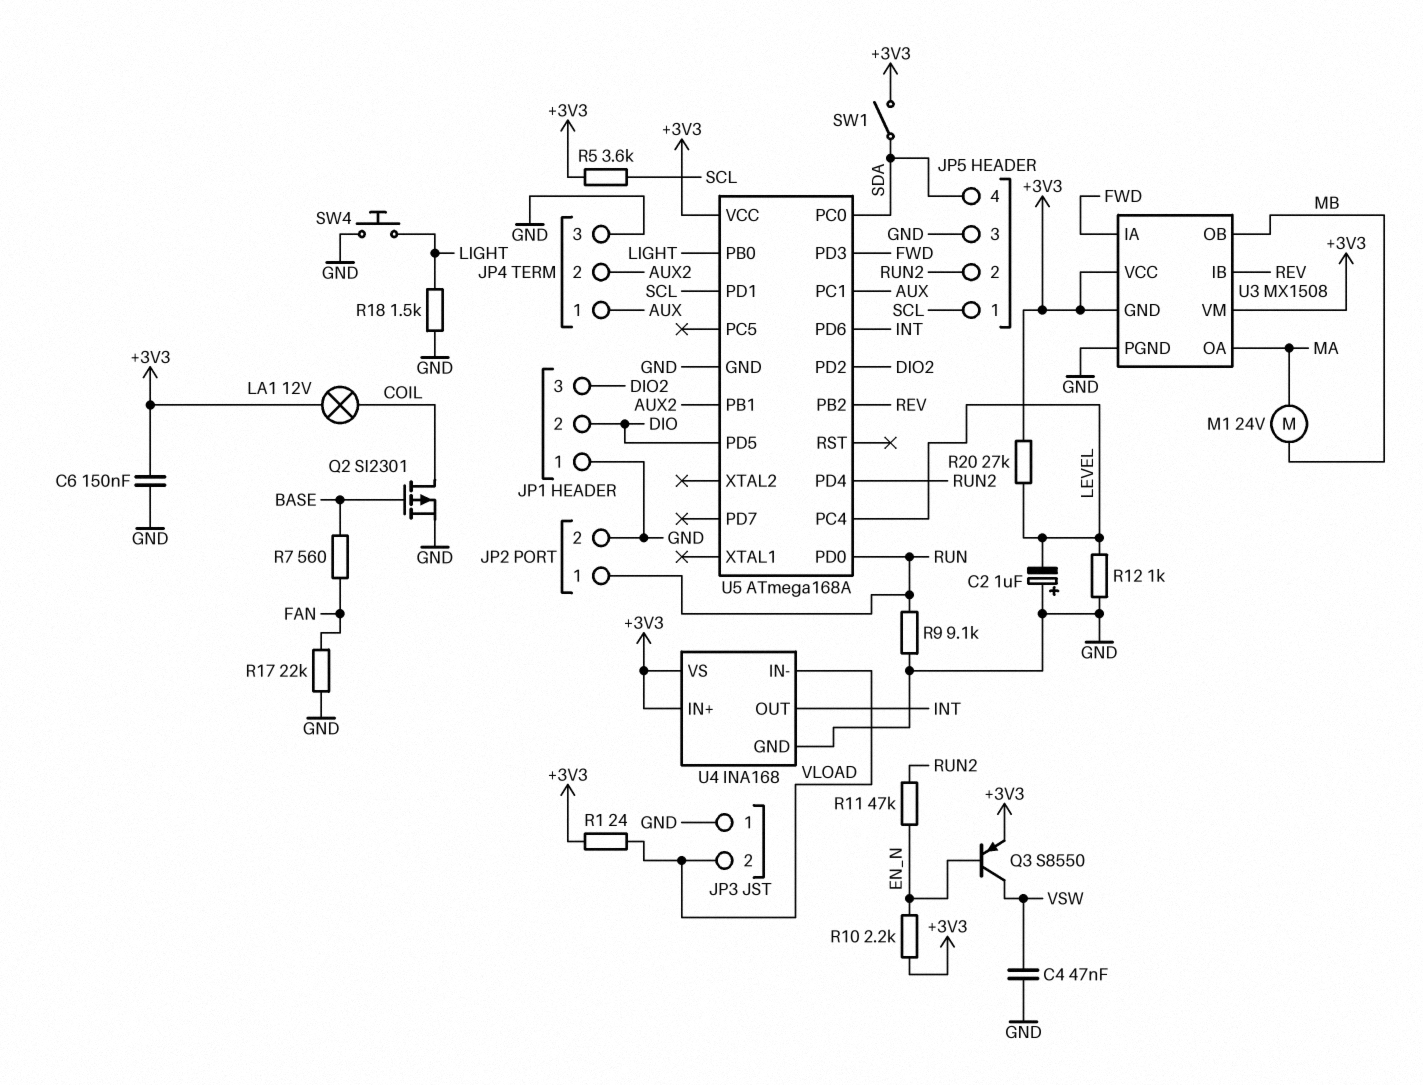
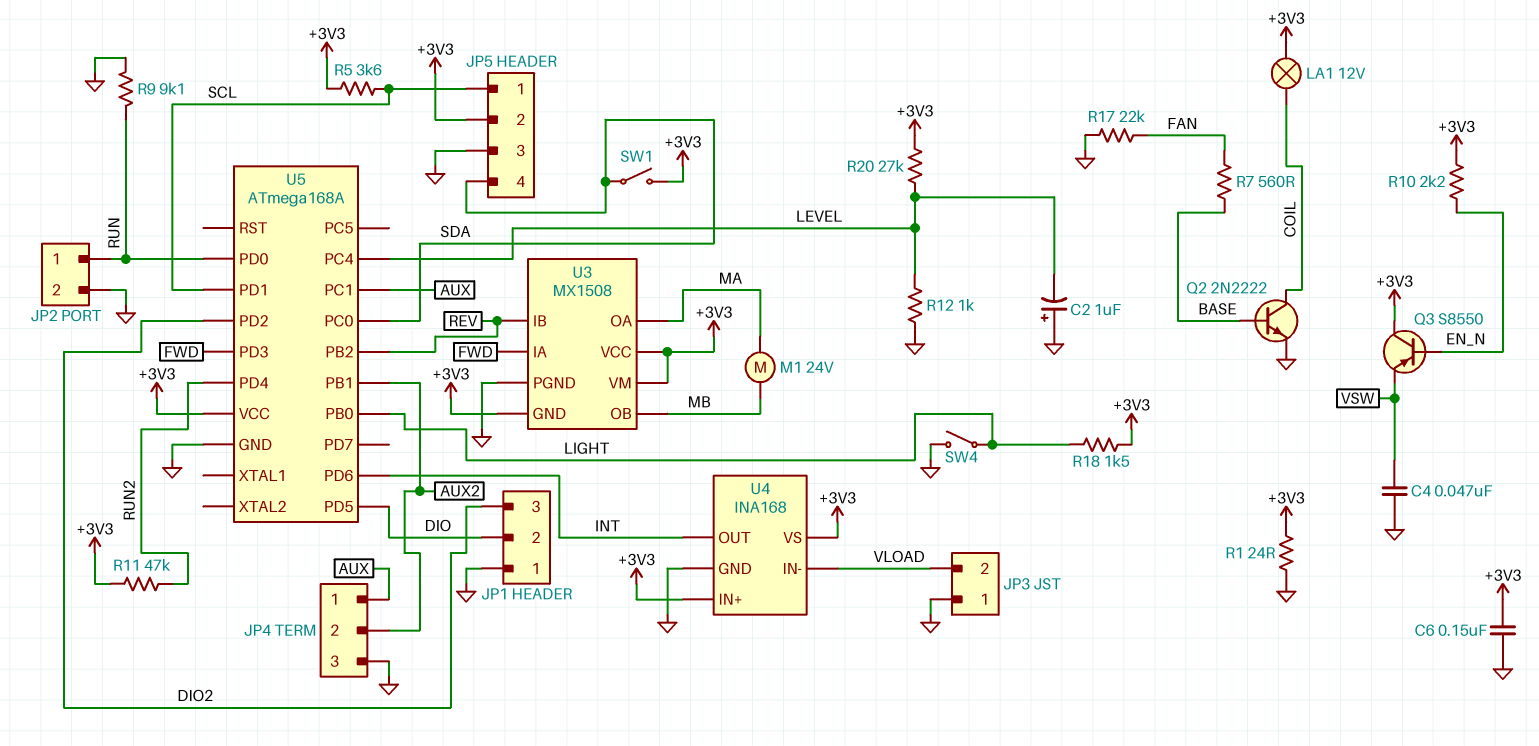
JP5 pin 2: RUN2 -> +3V3
Q2: PMOS SI2301 (G BASE, D COIL, S GND) -> NPN 2N2222 (B BASE, C COIL, E GND)
Q3: PNP S8550 (B EN_N, C VSW, E +3V3) -> PNP S8550 (B EN_N, C +3V3, E VSW)
R1: 24 (+3V3, VLOAD) -> 24 (+3V3, GND)
R11: 47k (EN_N, RUN2) -> 47k (+3V3, RUN2)
R18: 1.5k (GND, LIGHT) -> 1.5k (+3V3, LIGHT)
SW4: button (GND, LIGHT) -> switch (GND, LIGHT)

